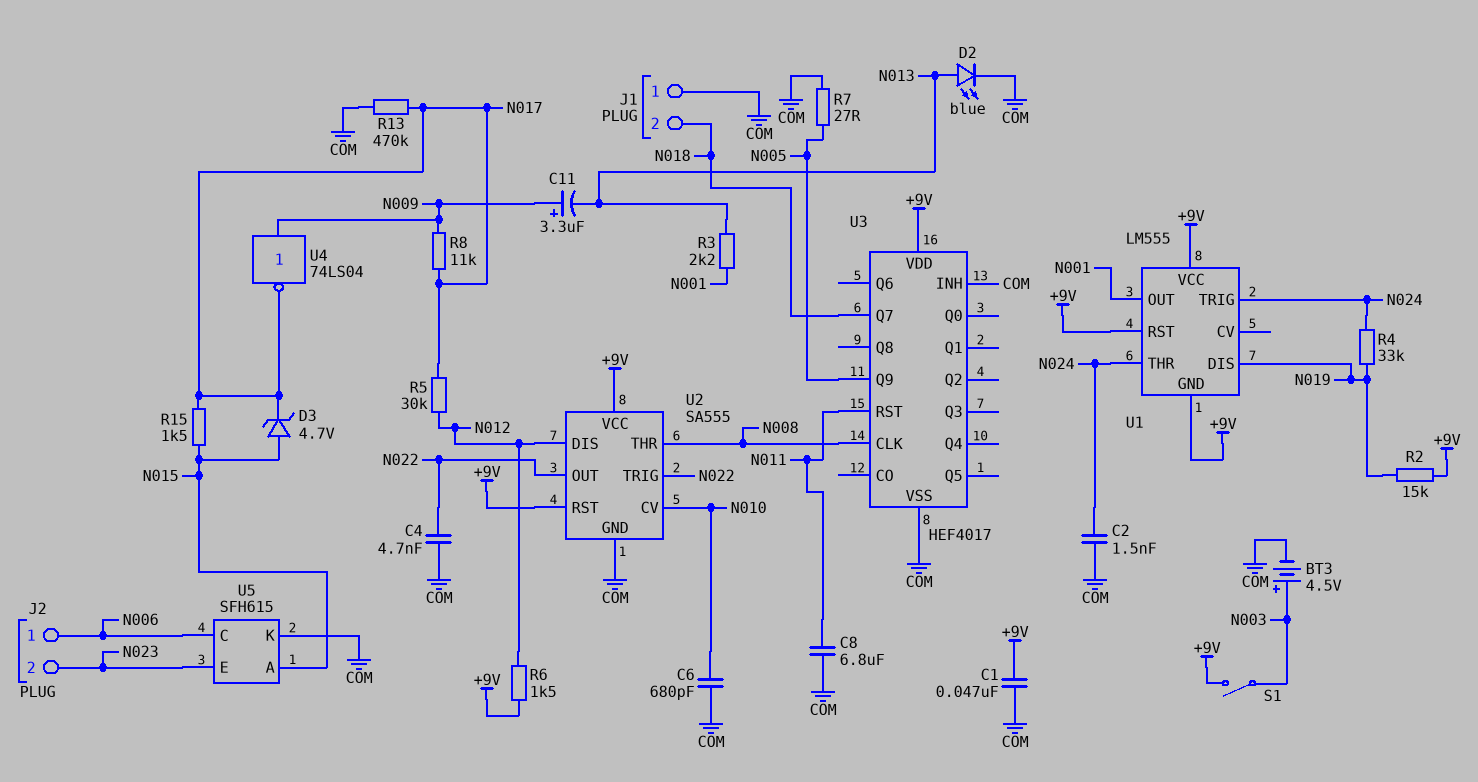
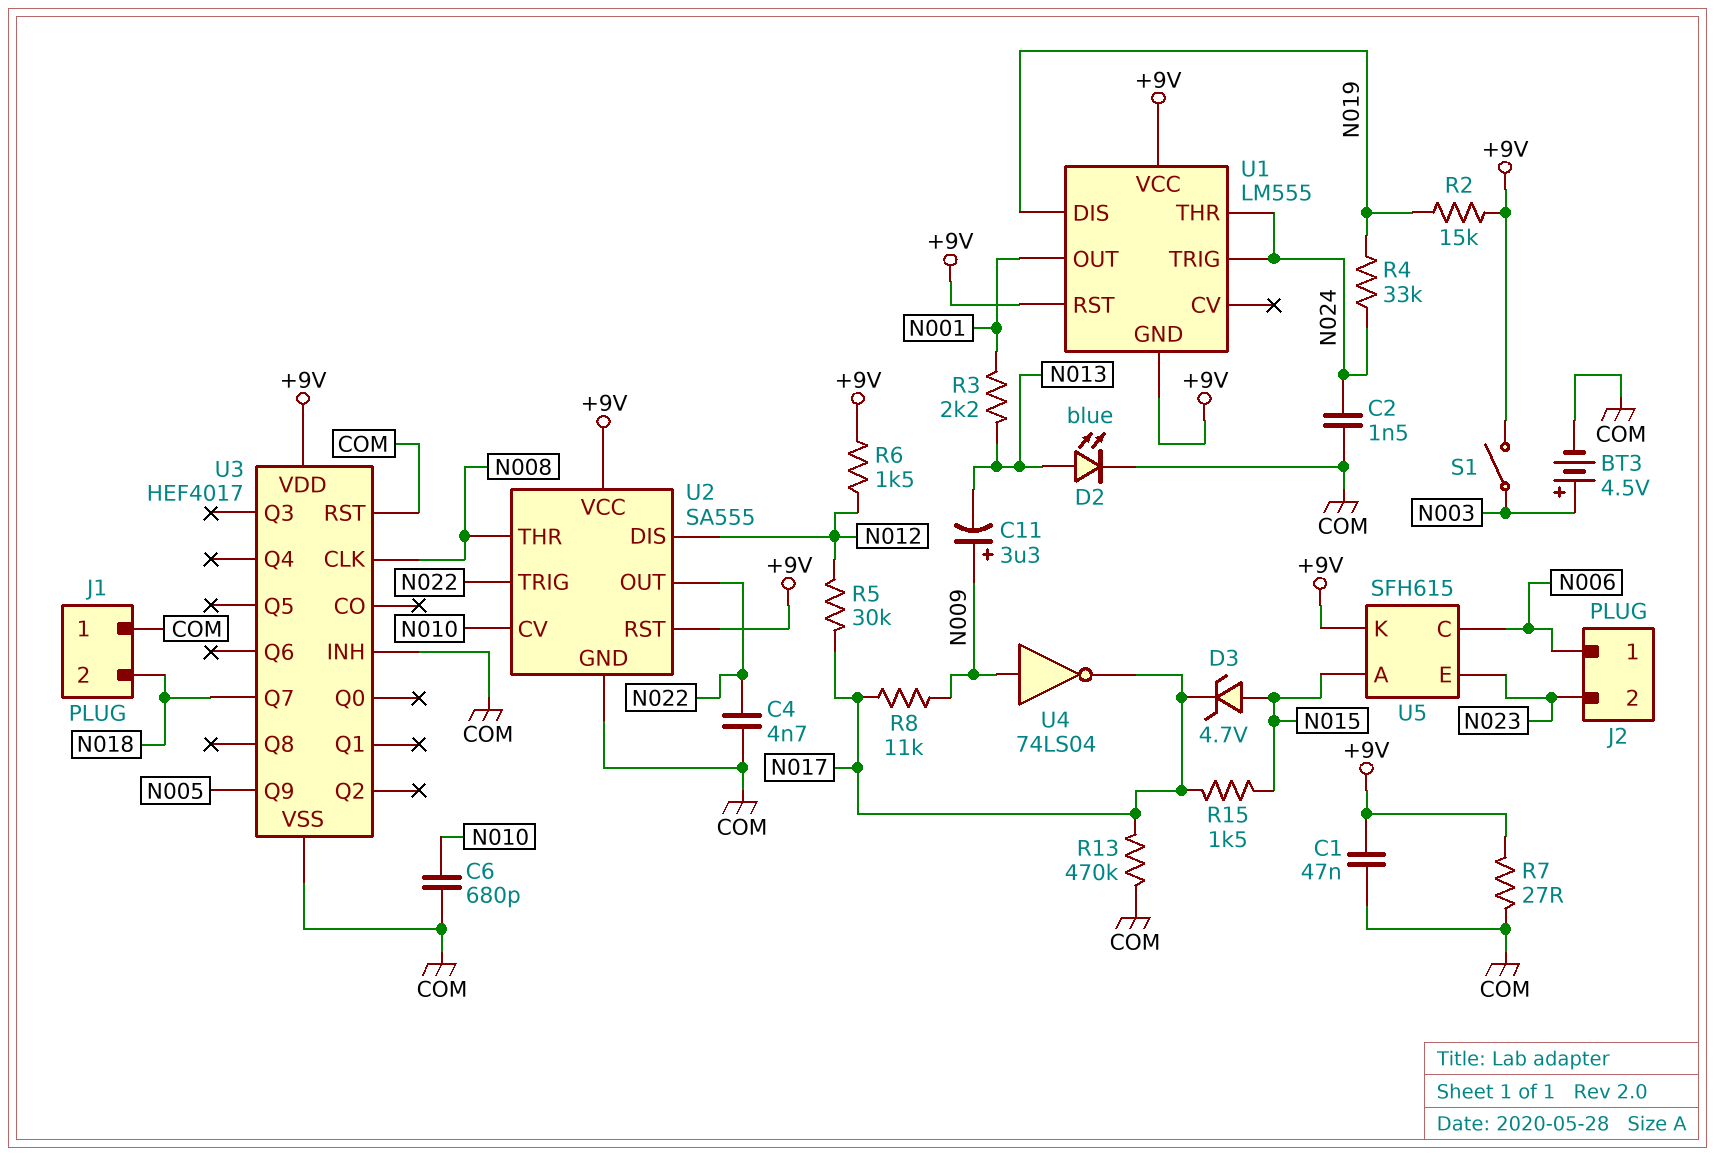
C8: 6.8uF (COM, N011) -> none
R7: 27 (COM, N005) -> 27 (+9V, COM)
U3 pin RST: N011 -> COM
U5 pin K: COM -> +9V

